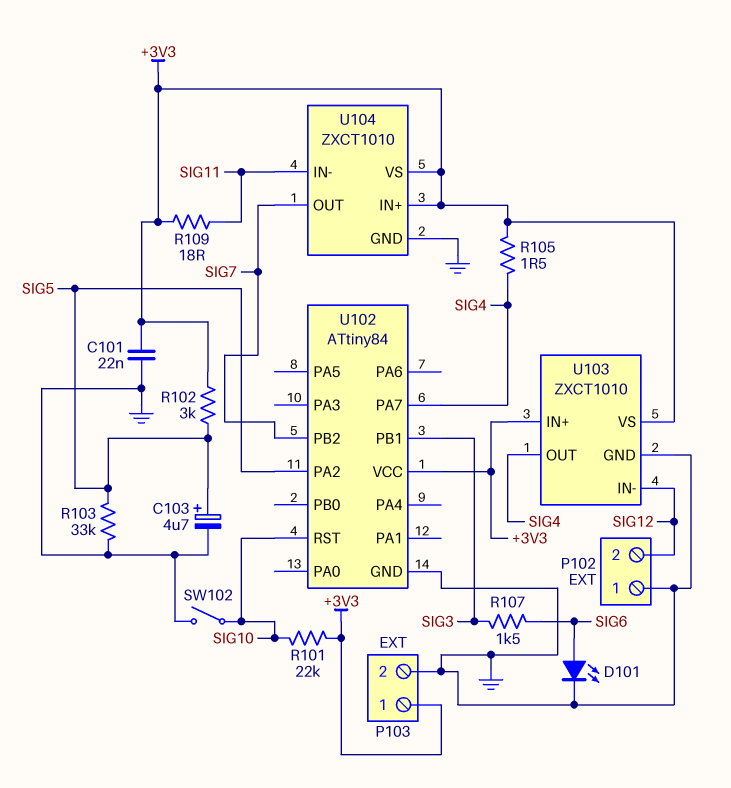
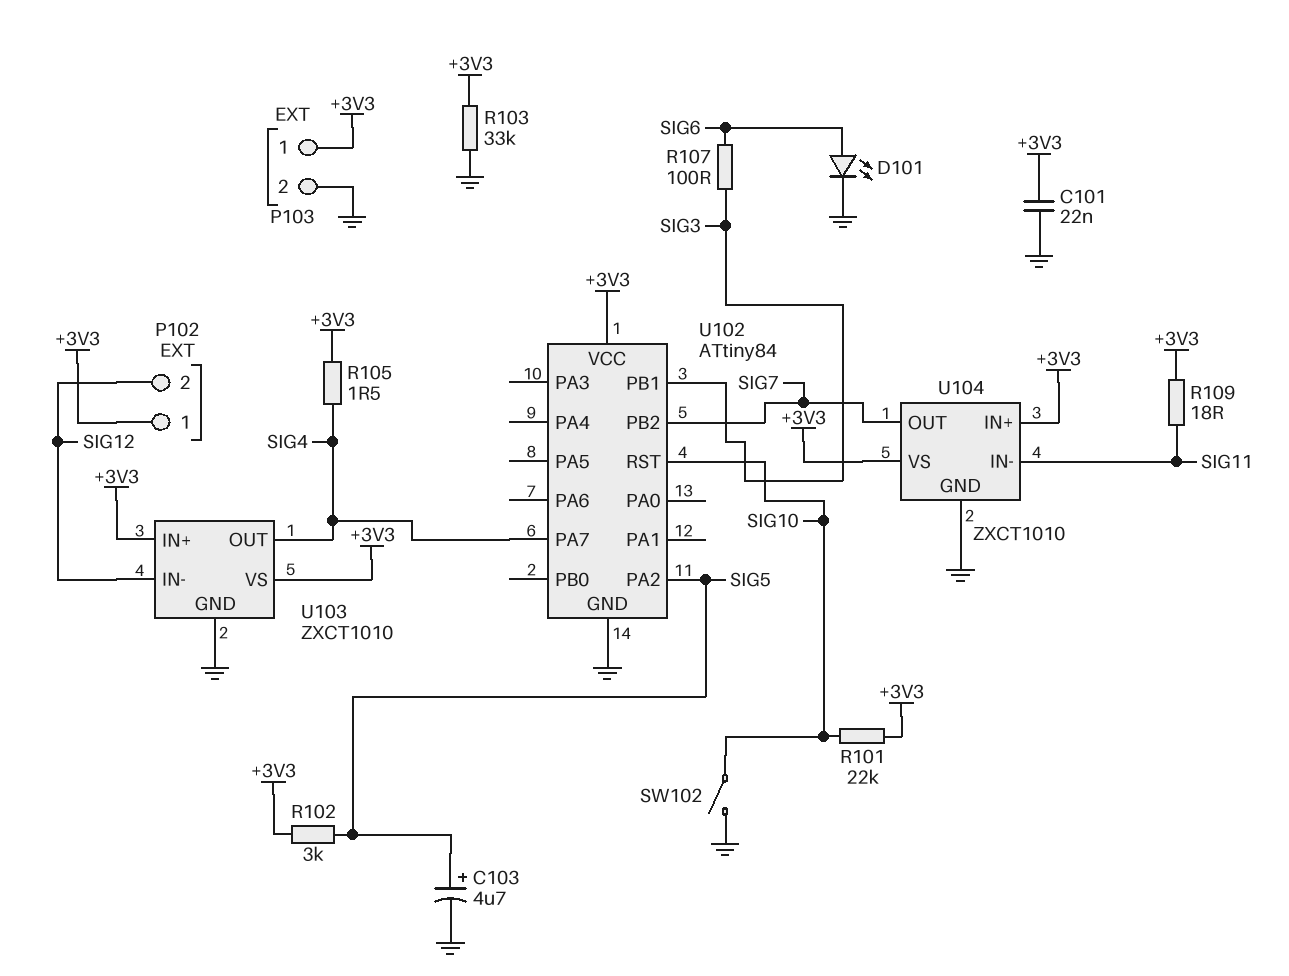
P102 pin 1: GND -> +3V3
R103: 33k (GND, SIG5) -> 33k (+3V3, GND)
R107: 1.5k (SIG3, SIG6) -> 100 (SIG3, SIG6)

